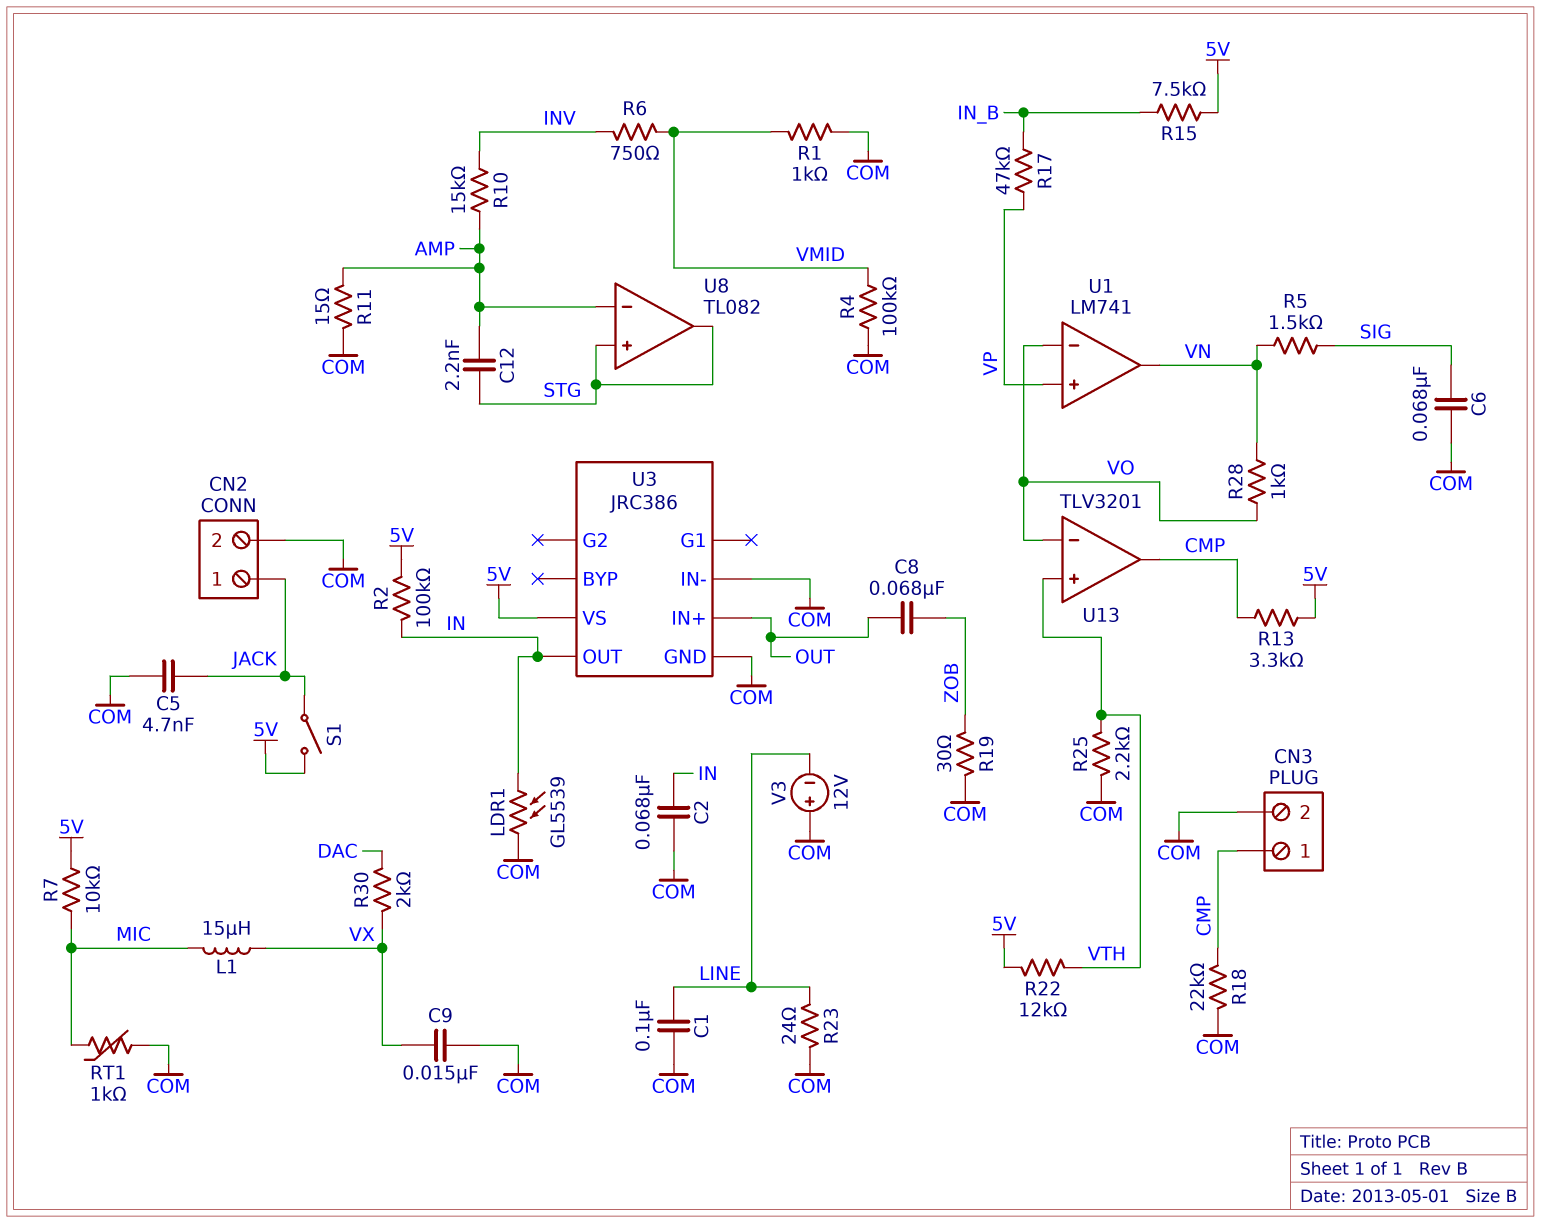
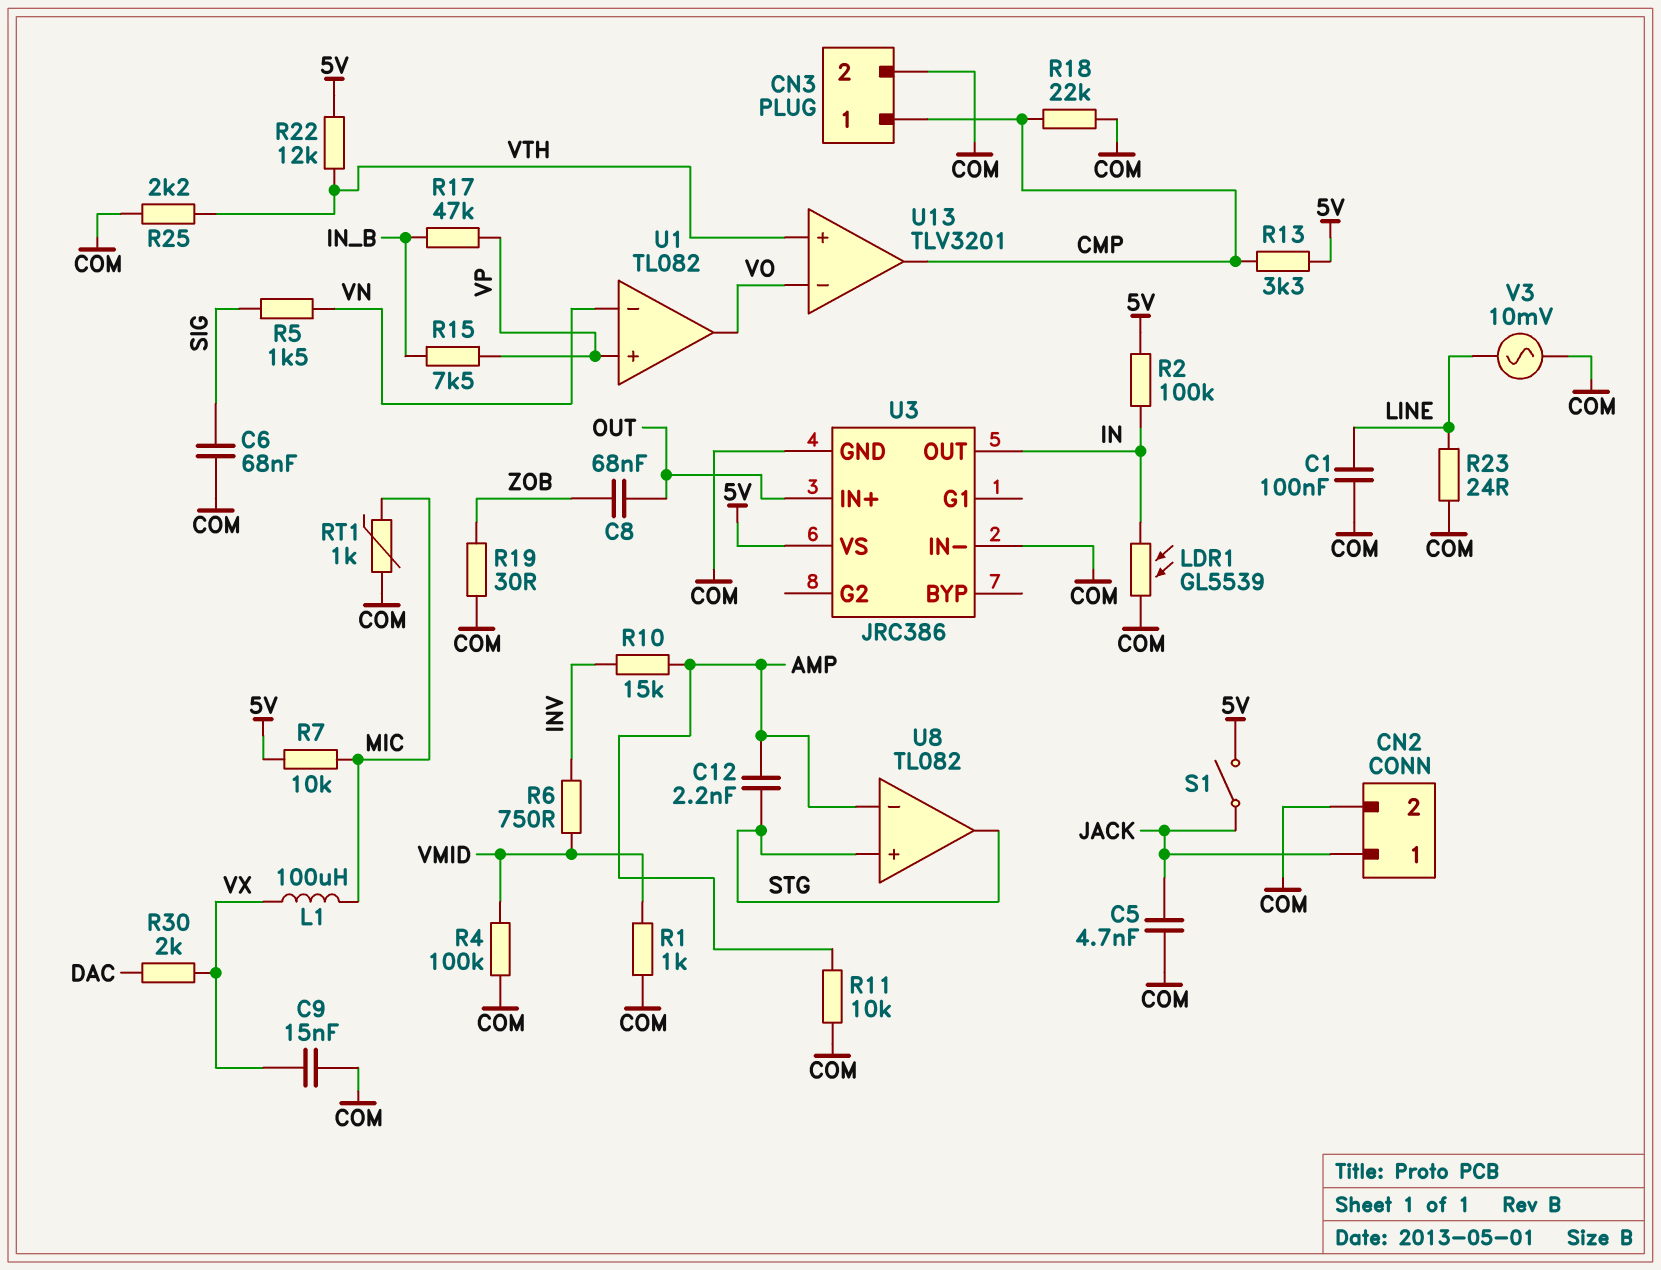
C2: 68nF (COM, IN) -> none
L1: 15uH (MIC, VX) -> 100uH (MIC, VX)
R11: 15 (AMP, COM) -> 10k (AMP, COM)
R15: 7.5k (5V, IN_B) -> 7.5k (IN_B, VP)
R28: 1k (VN, VO) -> none
U1: LM741 -> TL082
U1 pin in-: VO -> VN
U1 pin out: VN -> VO
V3: 12V (plus COM, minus LINE) -> AC 10mV (COM, LINE)

